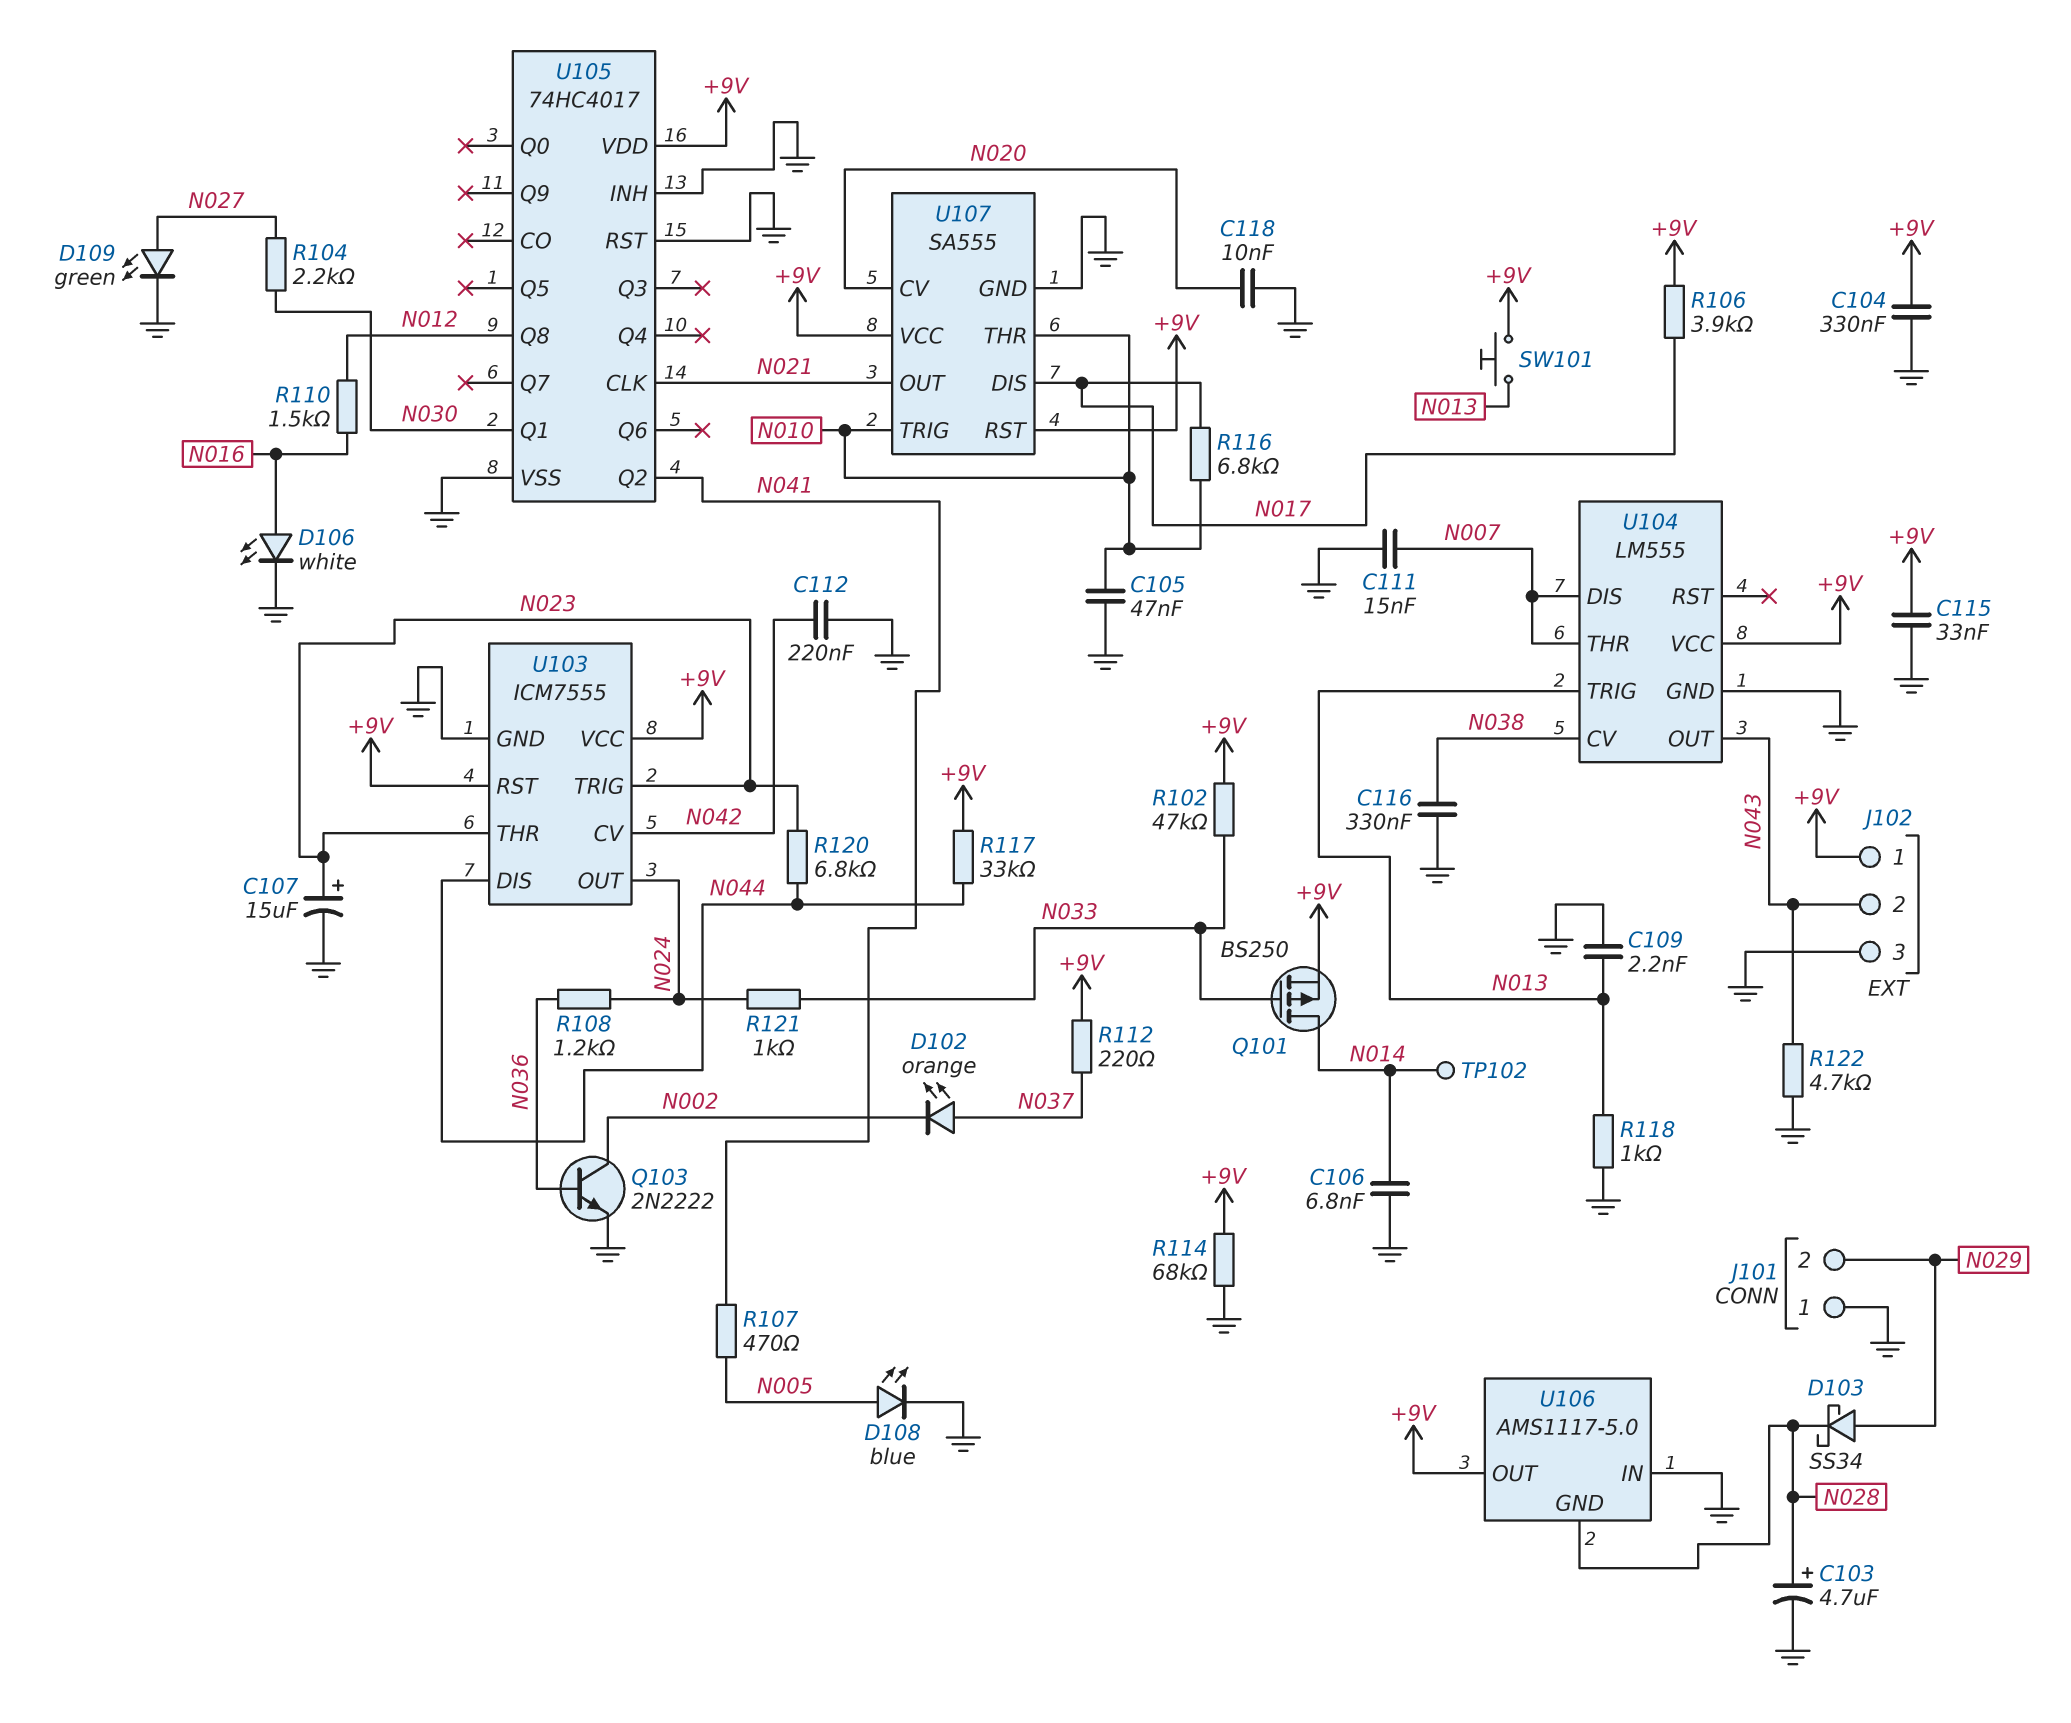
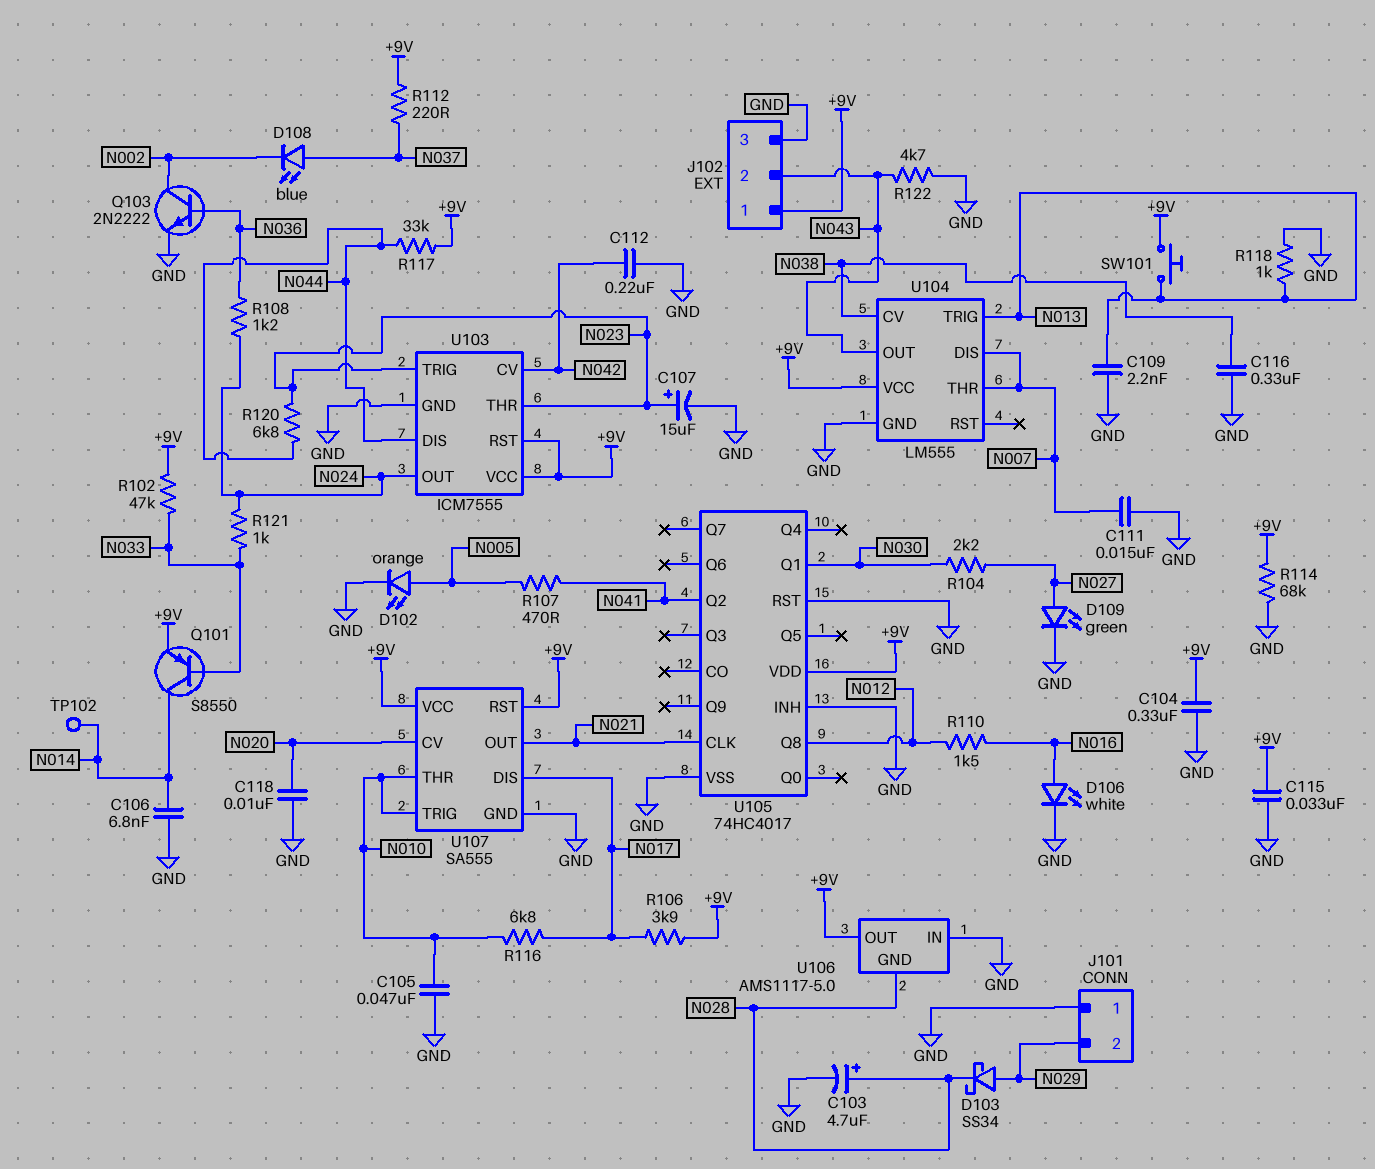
D102: LED orange (A N037, K N002) -> LED orange (A N005, K GND)
D108: LED blue (A N005, K GND) -> LED blue (A N037, K N002)
Q101: PMOS BS250 (G N033, D N014, S +9V) -> PNP S8550 (B N033, C N014, E +9V)

